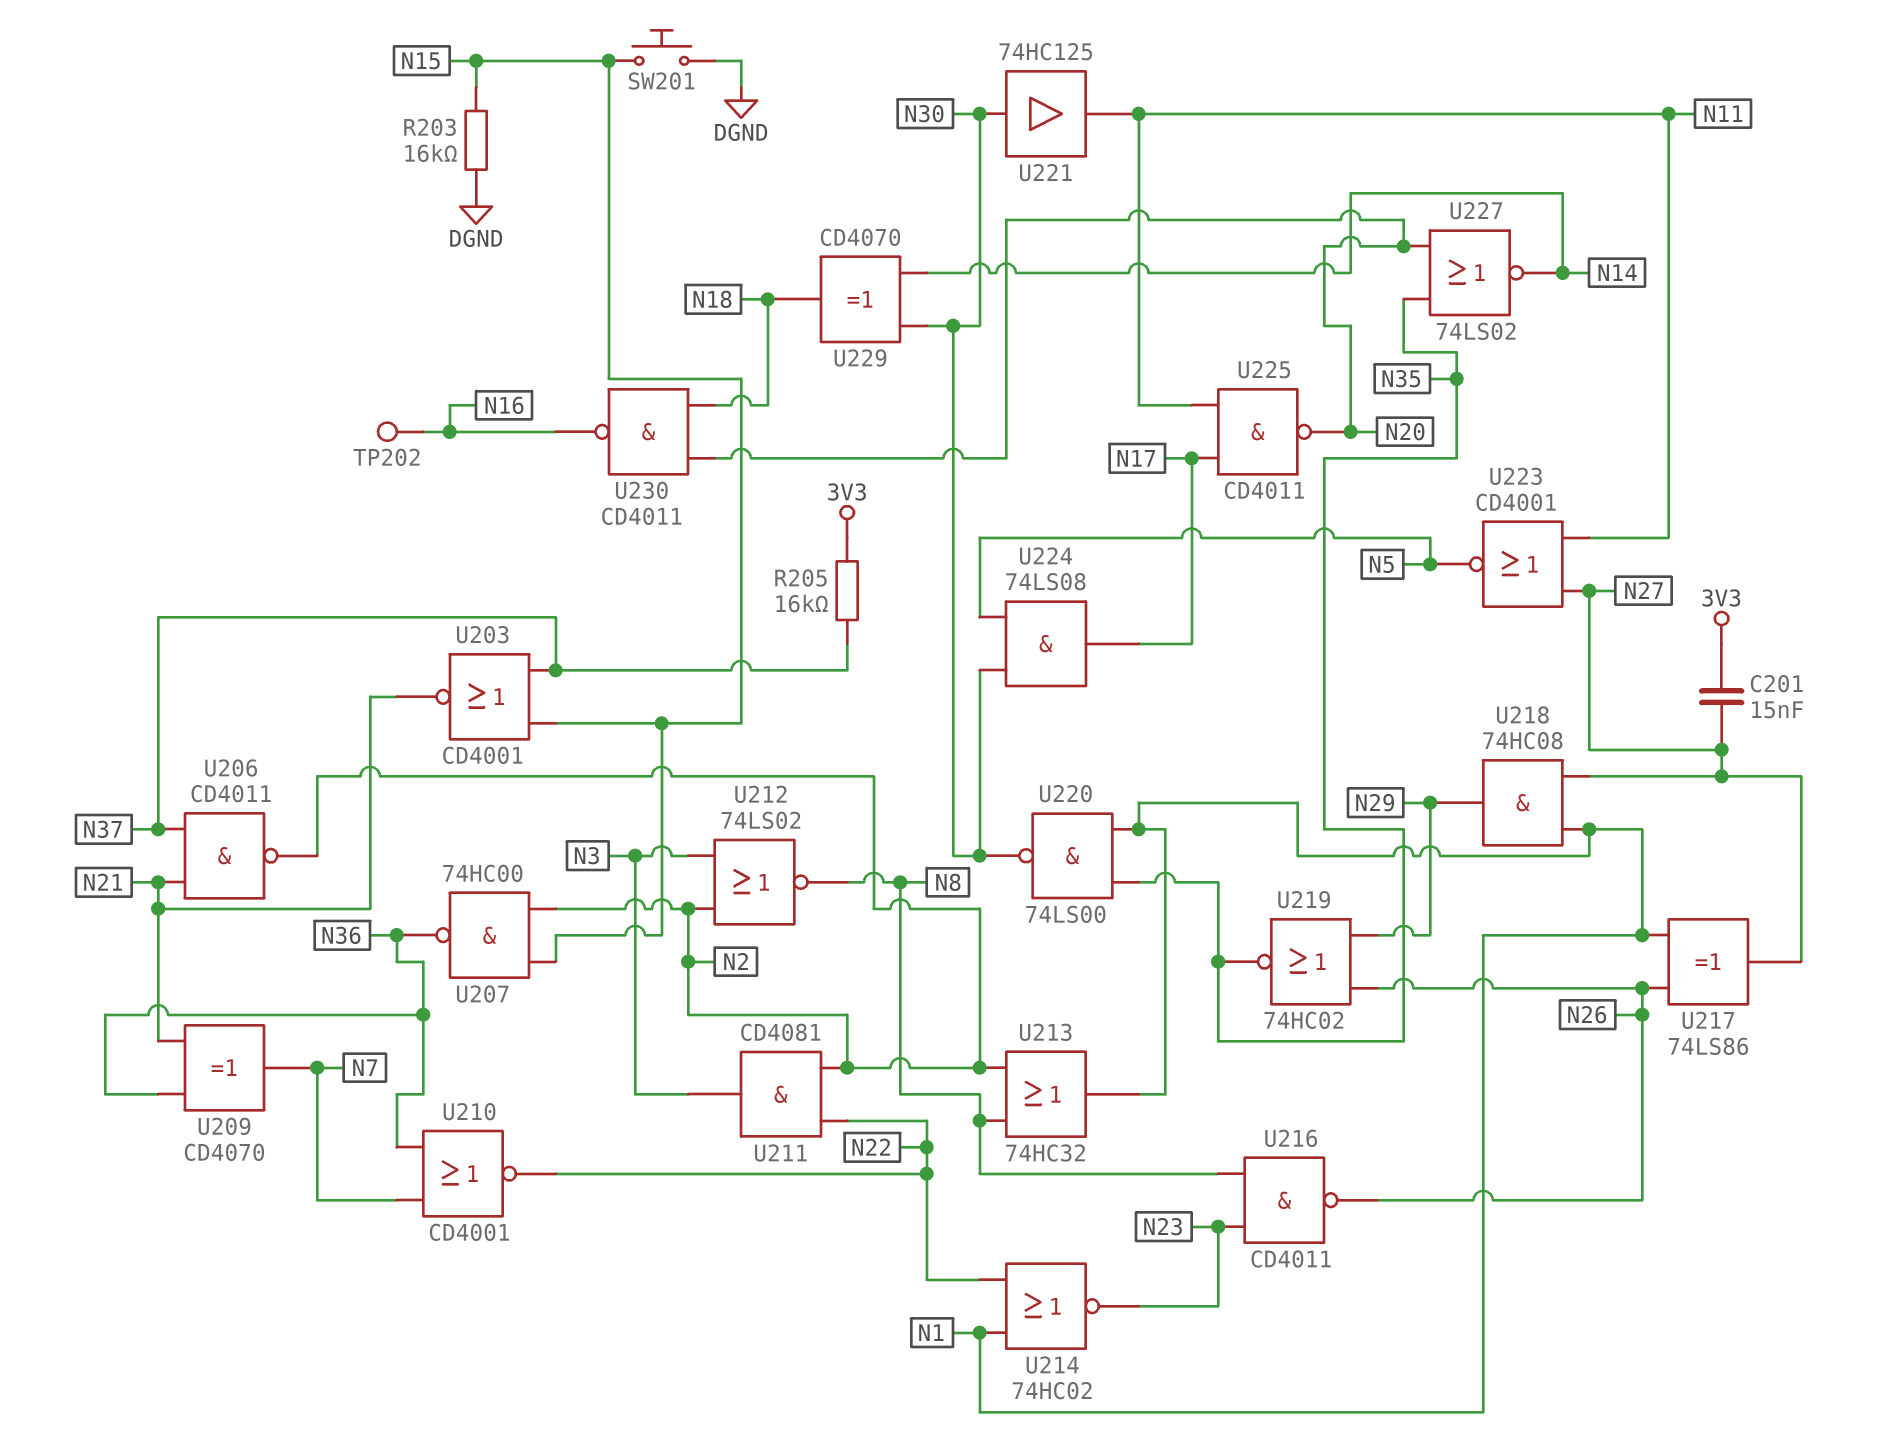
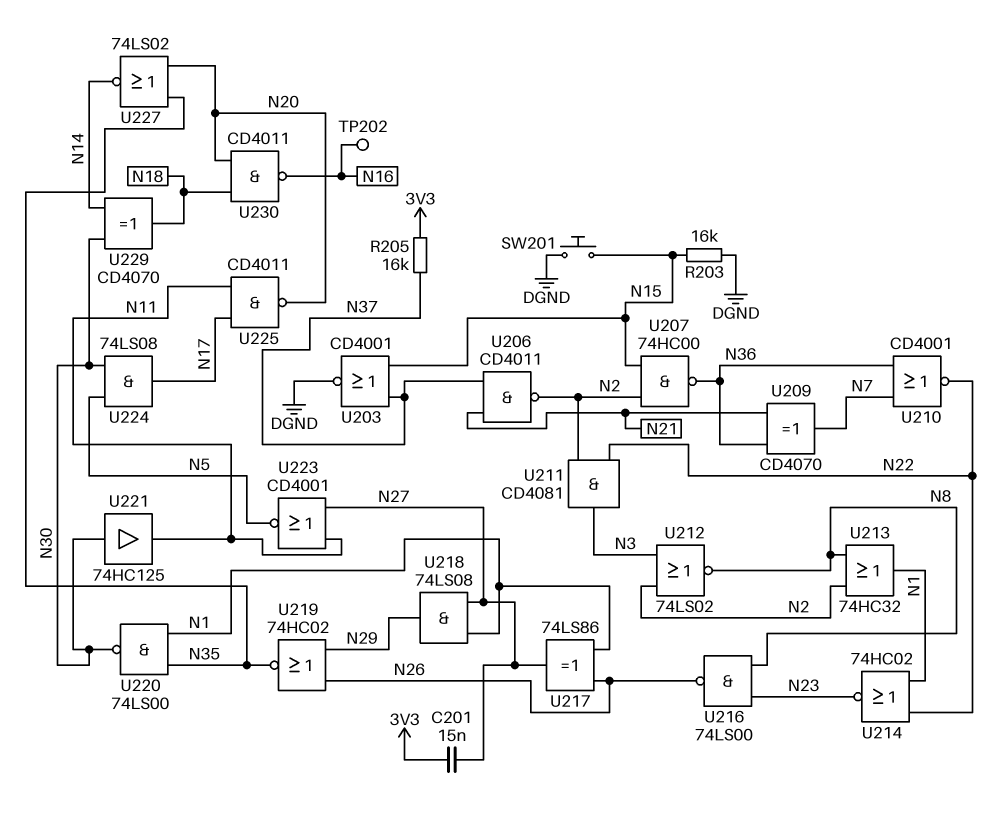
U203: NOR CD4001 (in N15, in N37, out N21) -> NOR CD4001 (in N15, in N37, out DGND)
U216: NAND CD4011 (in N8, in N23, out N26) -> NAND 74LS00 (in N8, in N23, out N26)
U218: AND 74HC08 (in N1, in N27, out N29) -> AND 74LS08 (in N1, in N27, out N29)

